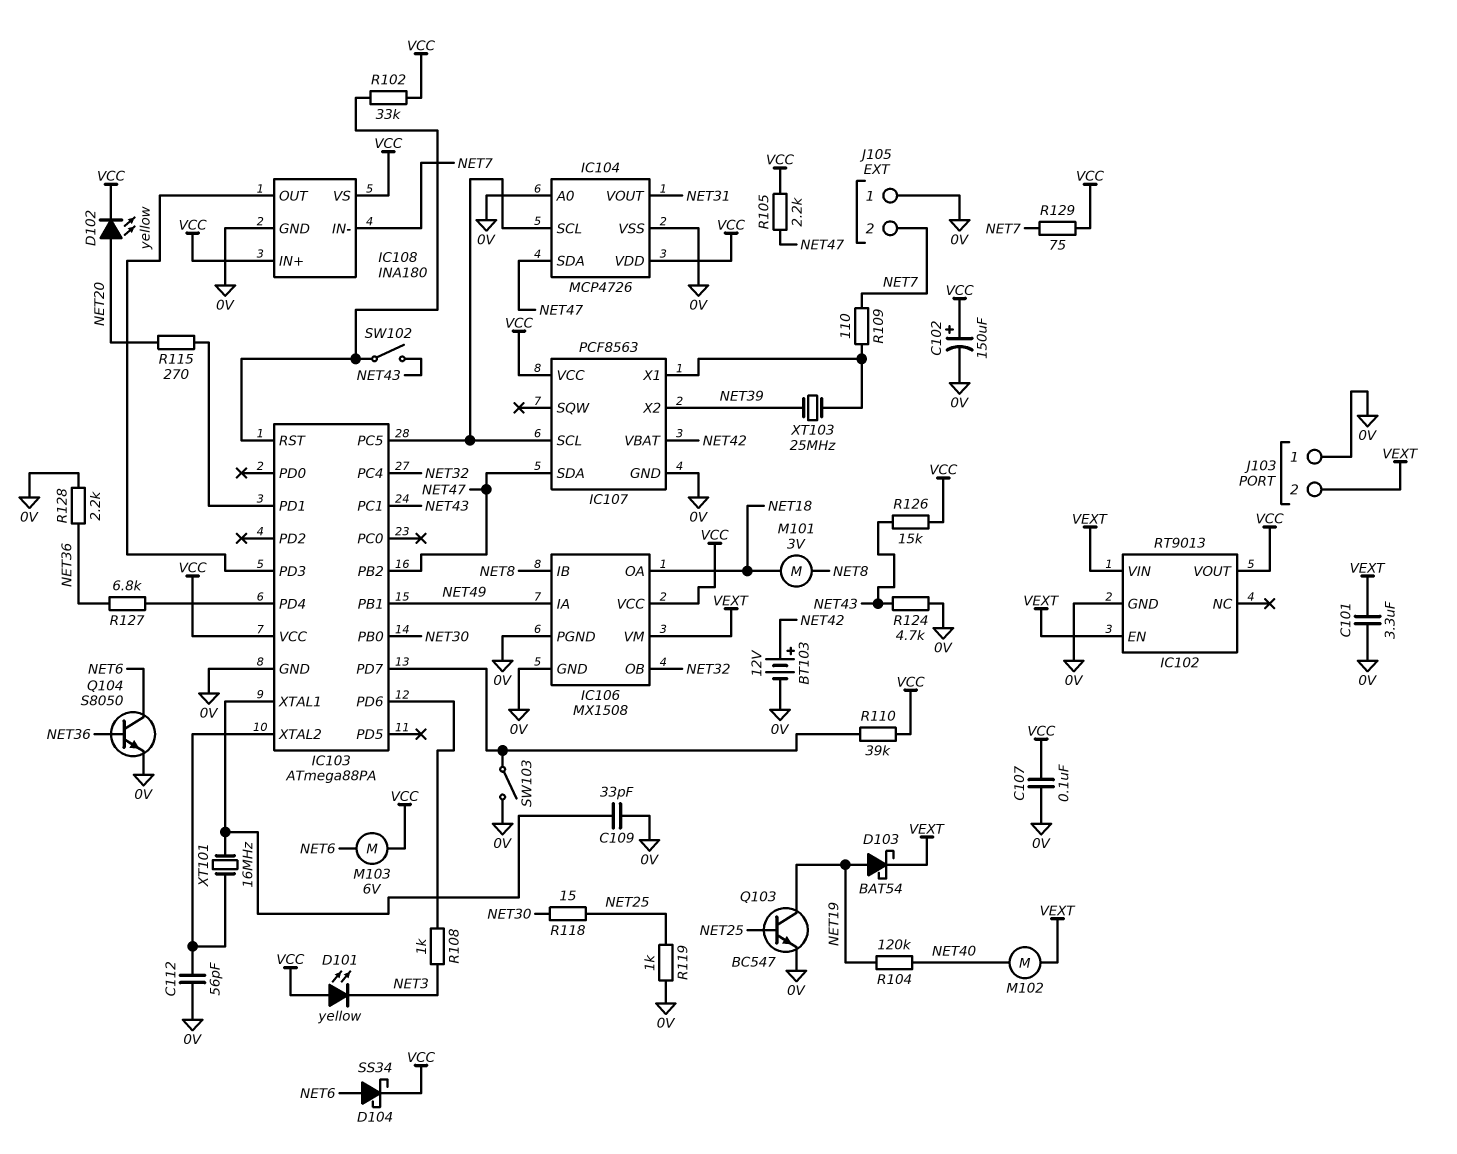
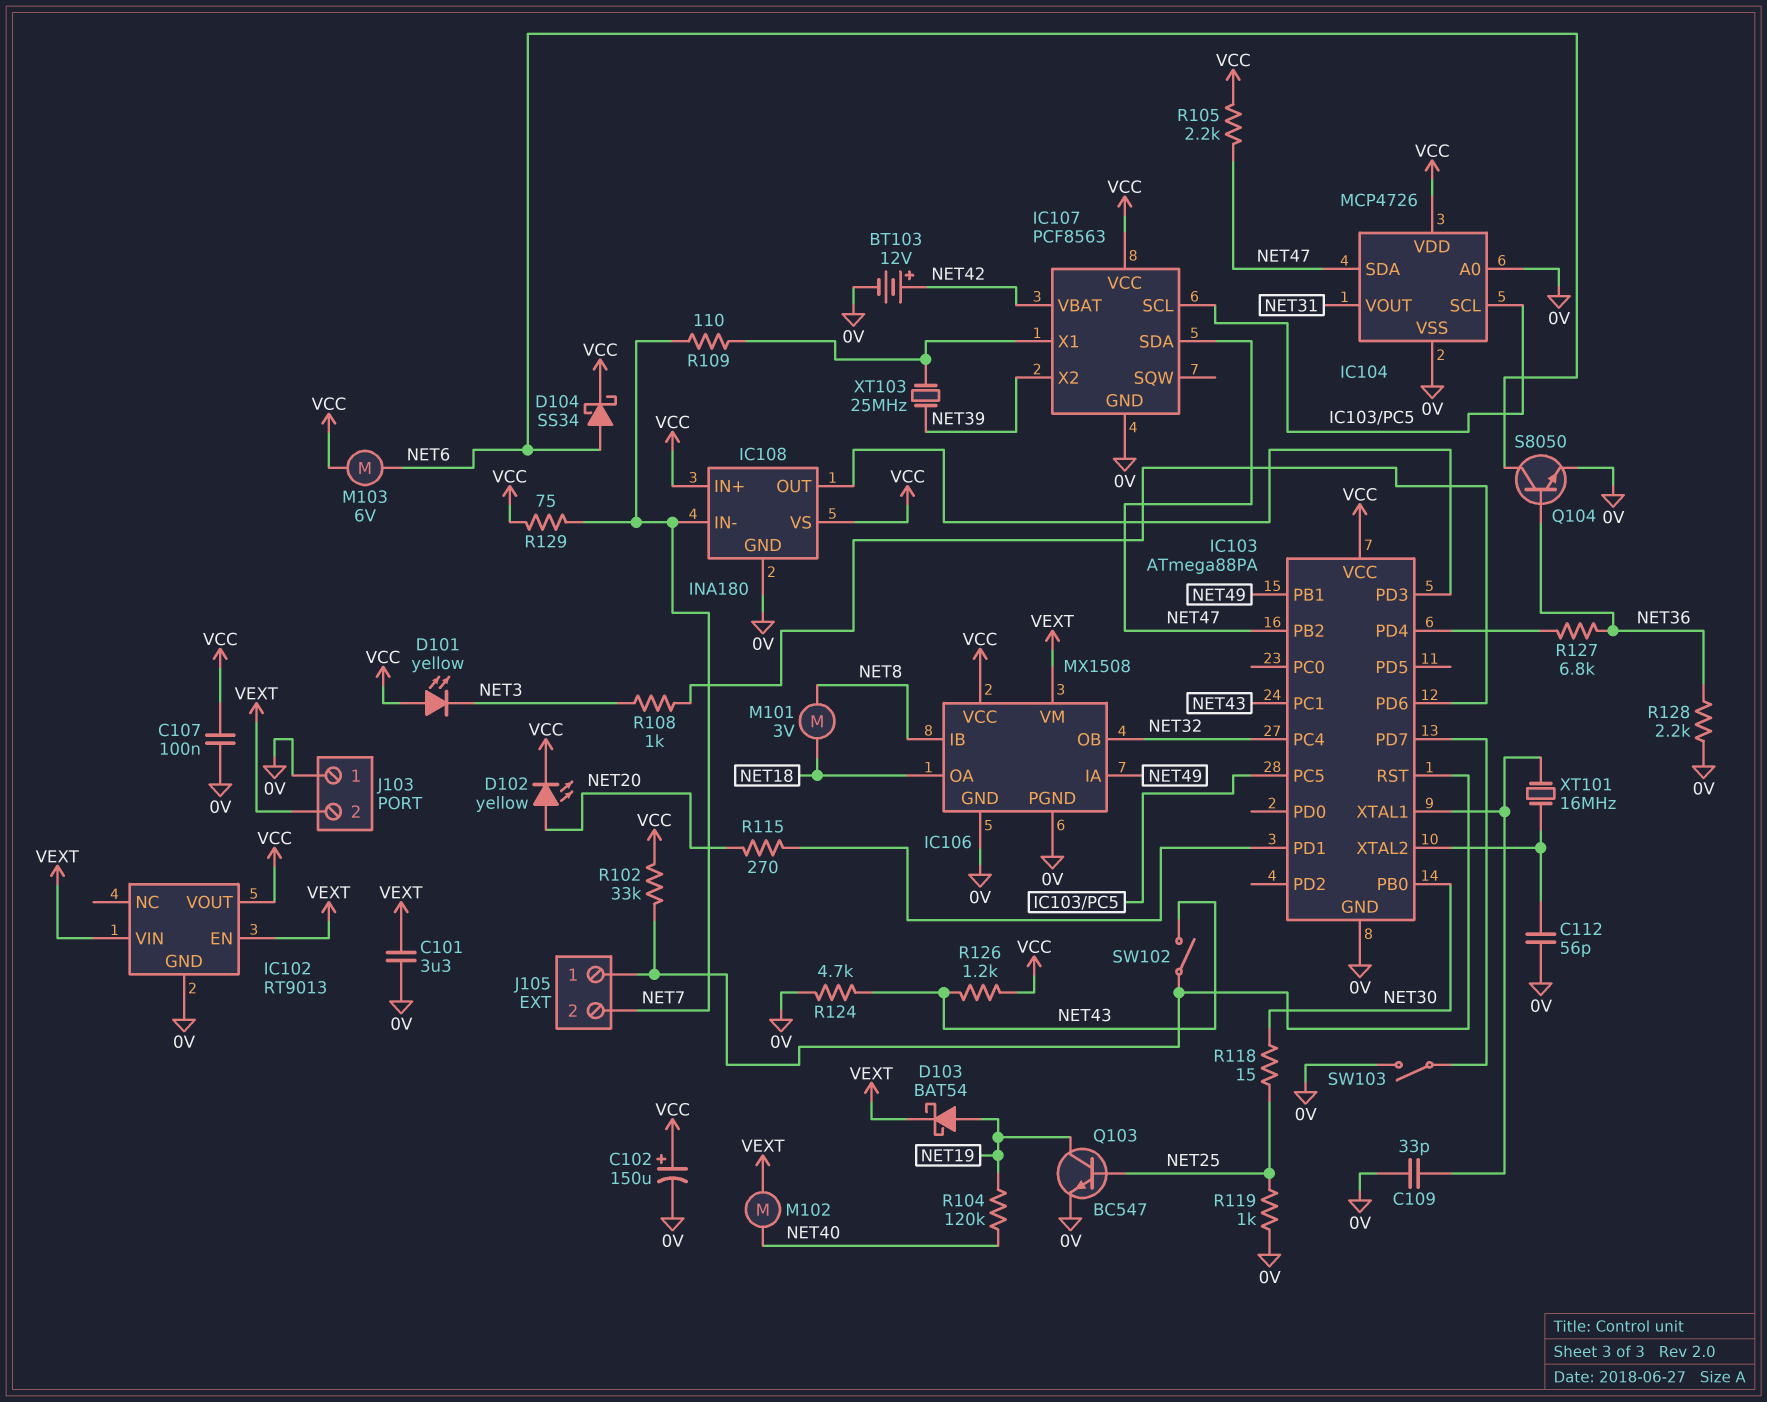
J105 pin 1: 0V -> IC103/RST
R110: 39k (IC103/PD7, VCC) -> none
R126: 15k (NET43, VCC) -> 1.2k (NET43, VCC)

